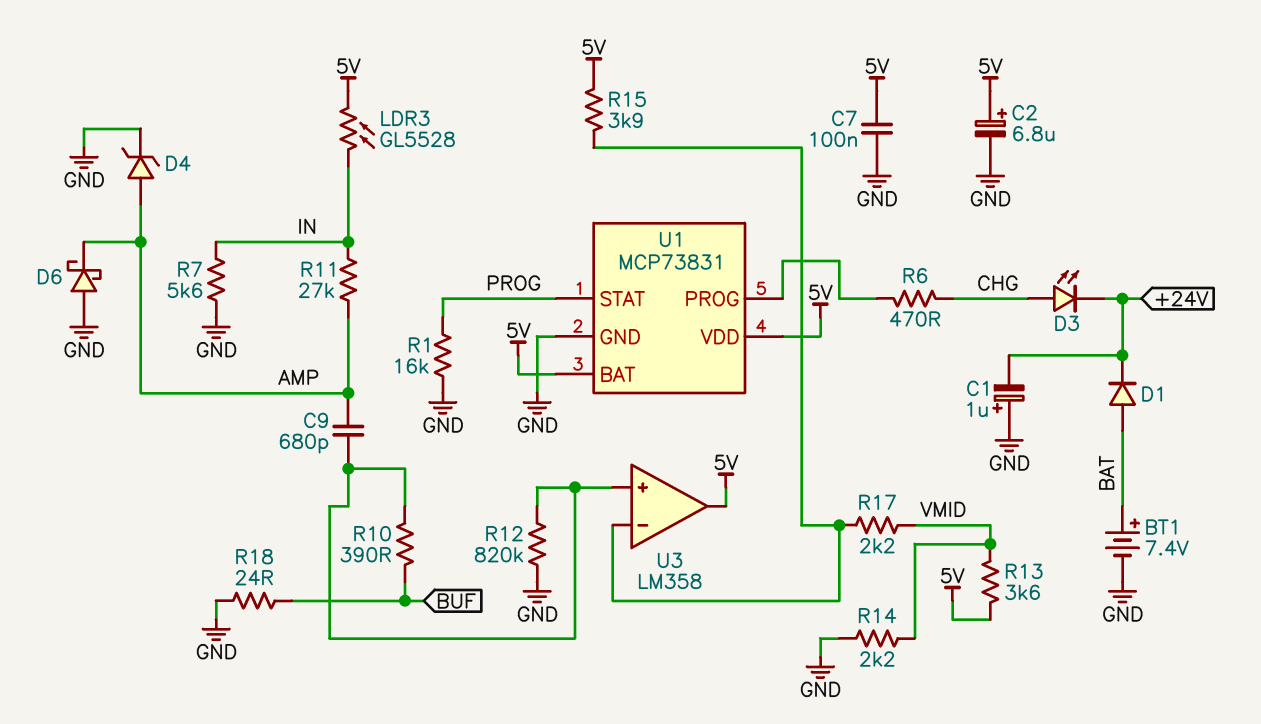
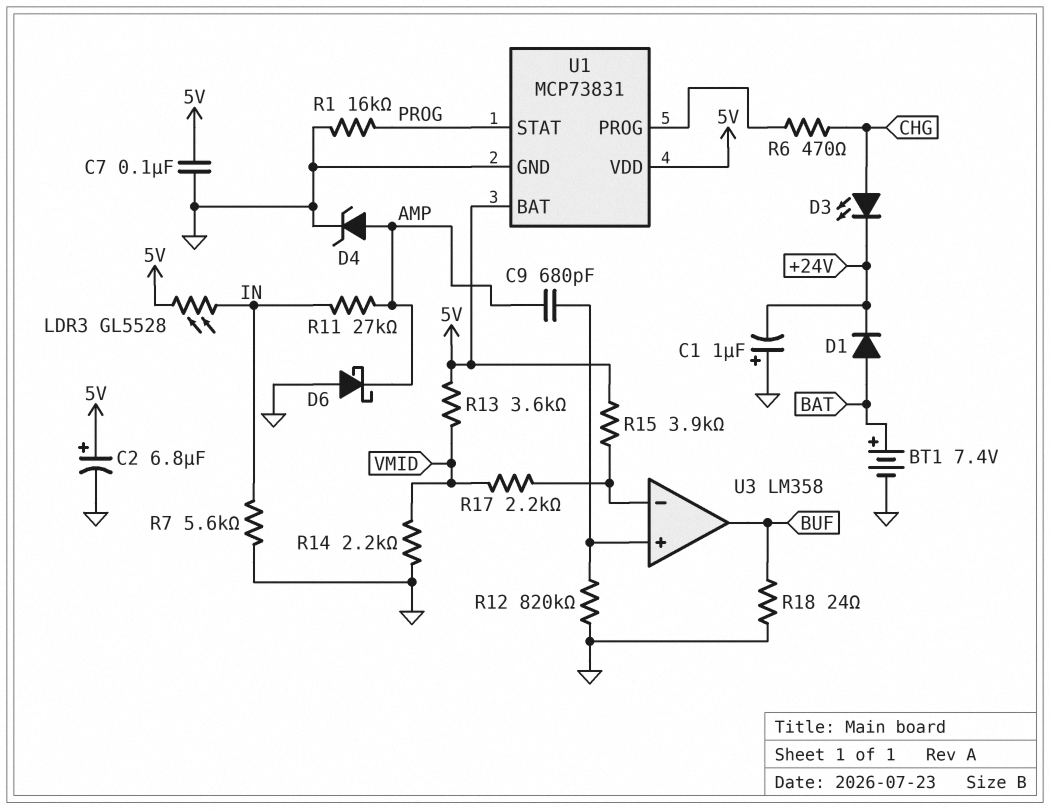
R10: 390 (BUF, U3/in+) -> none
U3 pin out: 5V -> BUF

